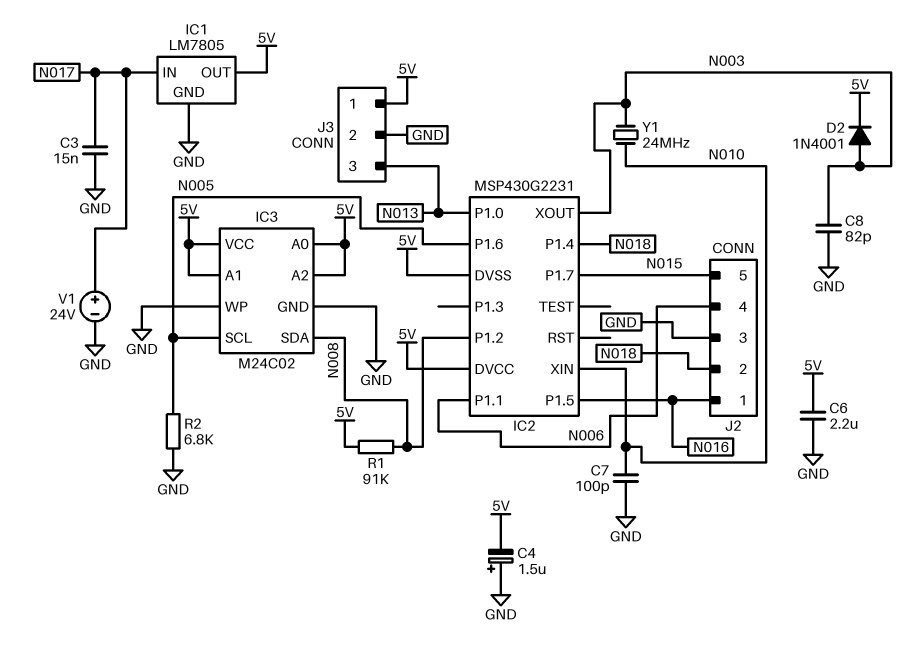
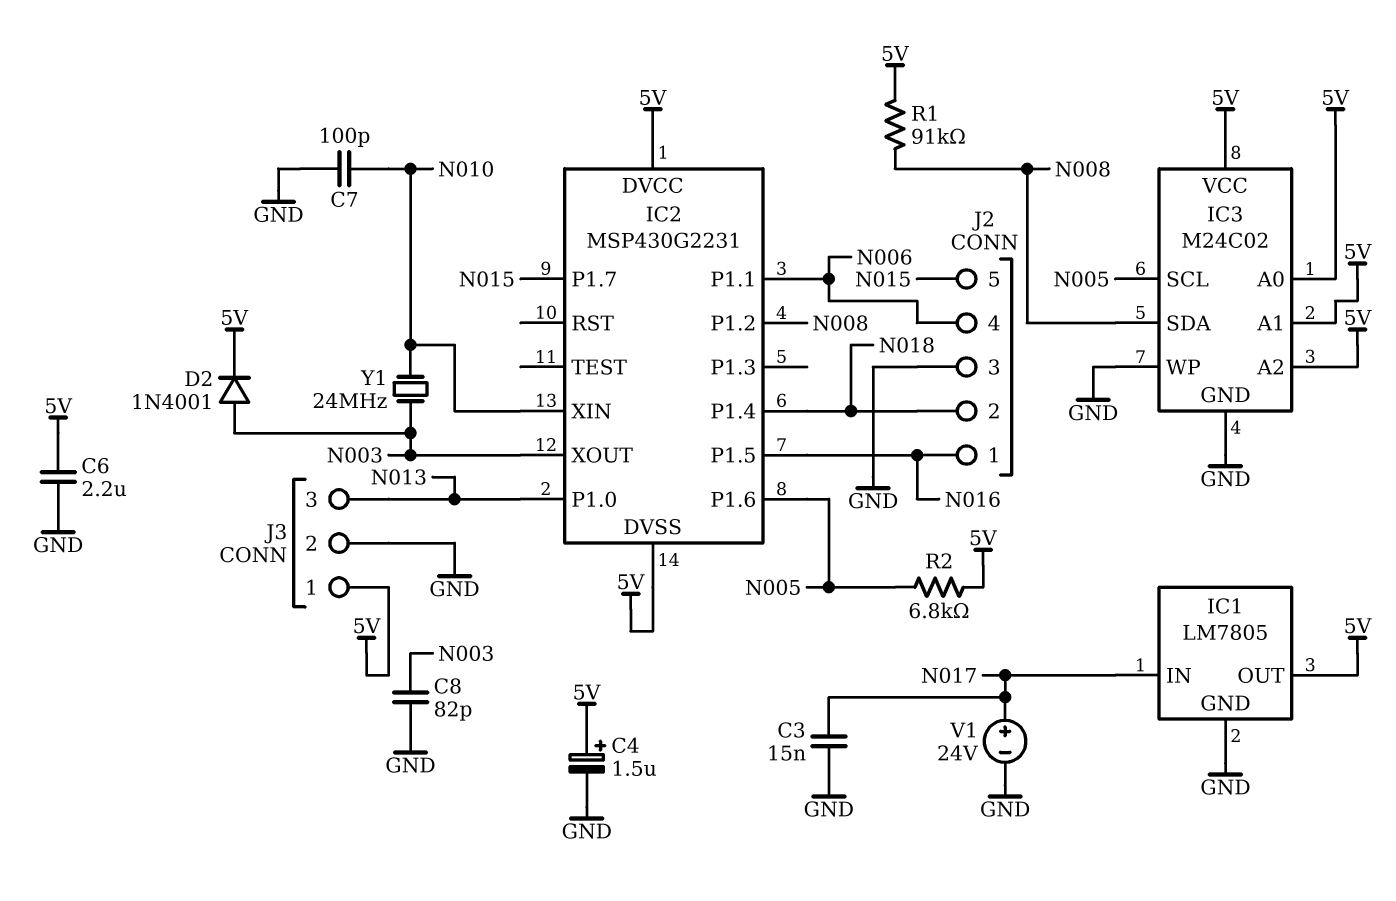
C4: 1.5uF (plus GND, minus 5V) -> 1.5uF (plus 5V, minus GND)
R2: 6.8k (GND, N005) -> 6.8k (5V, N005)

